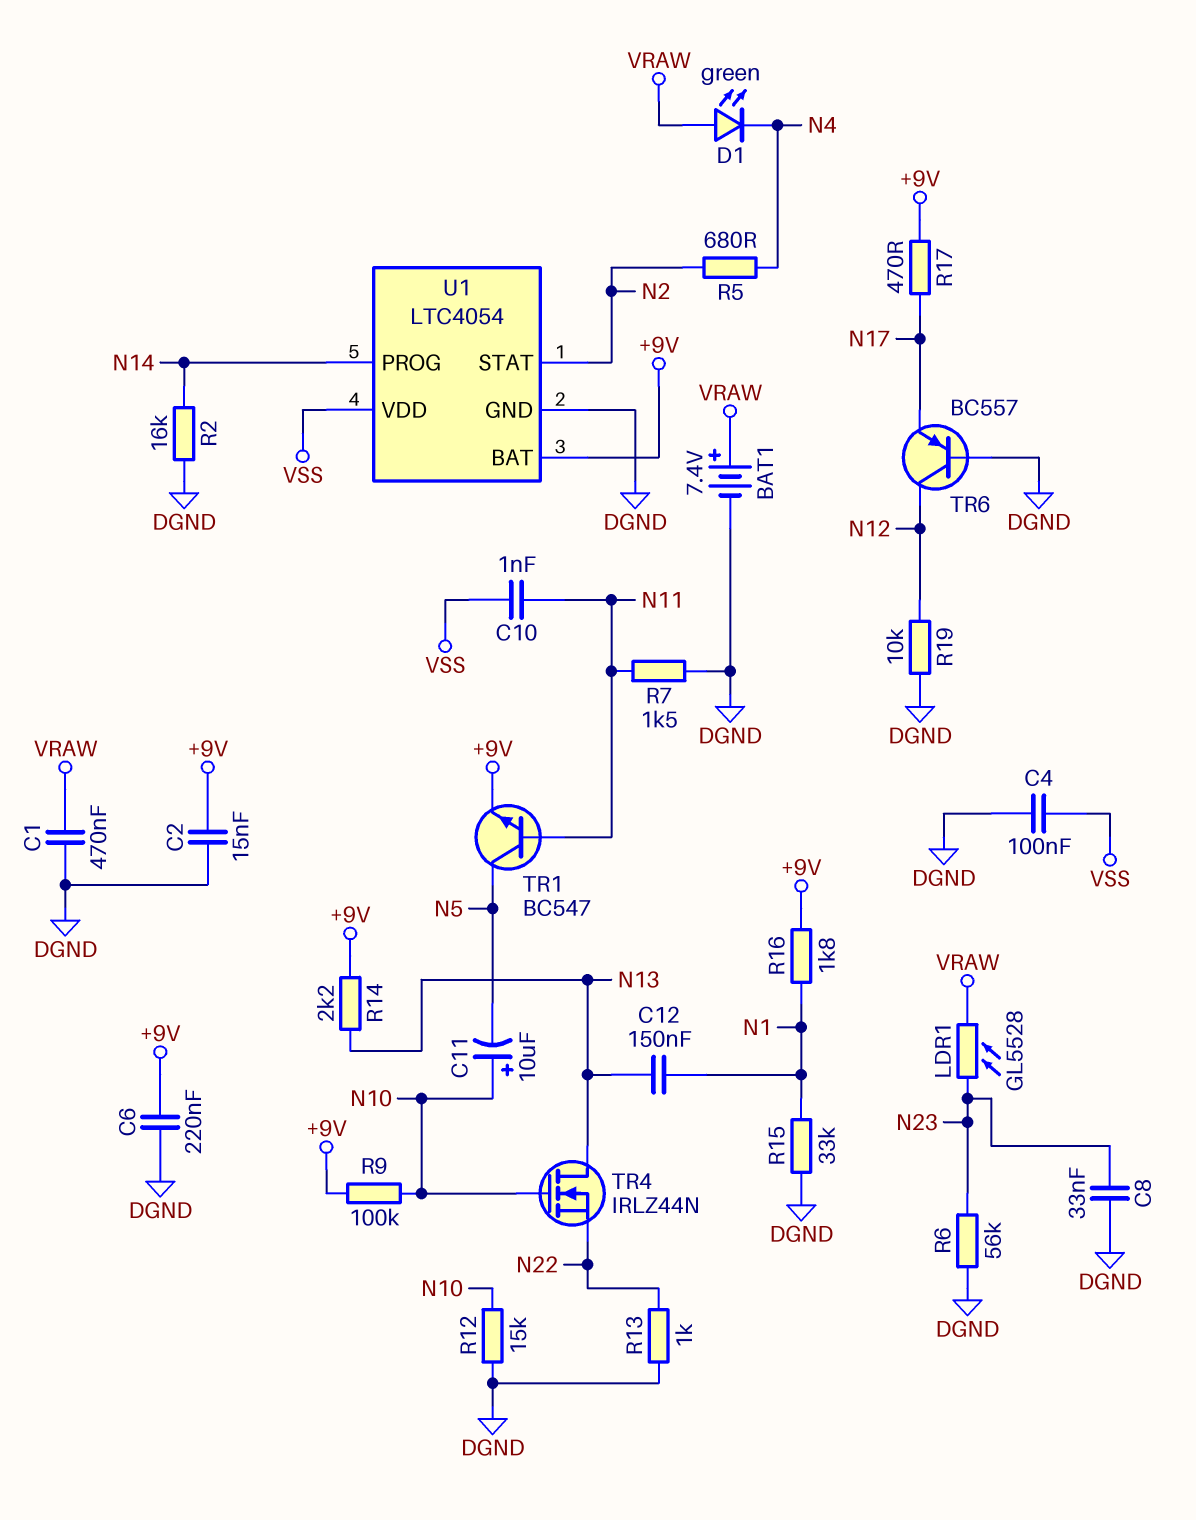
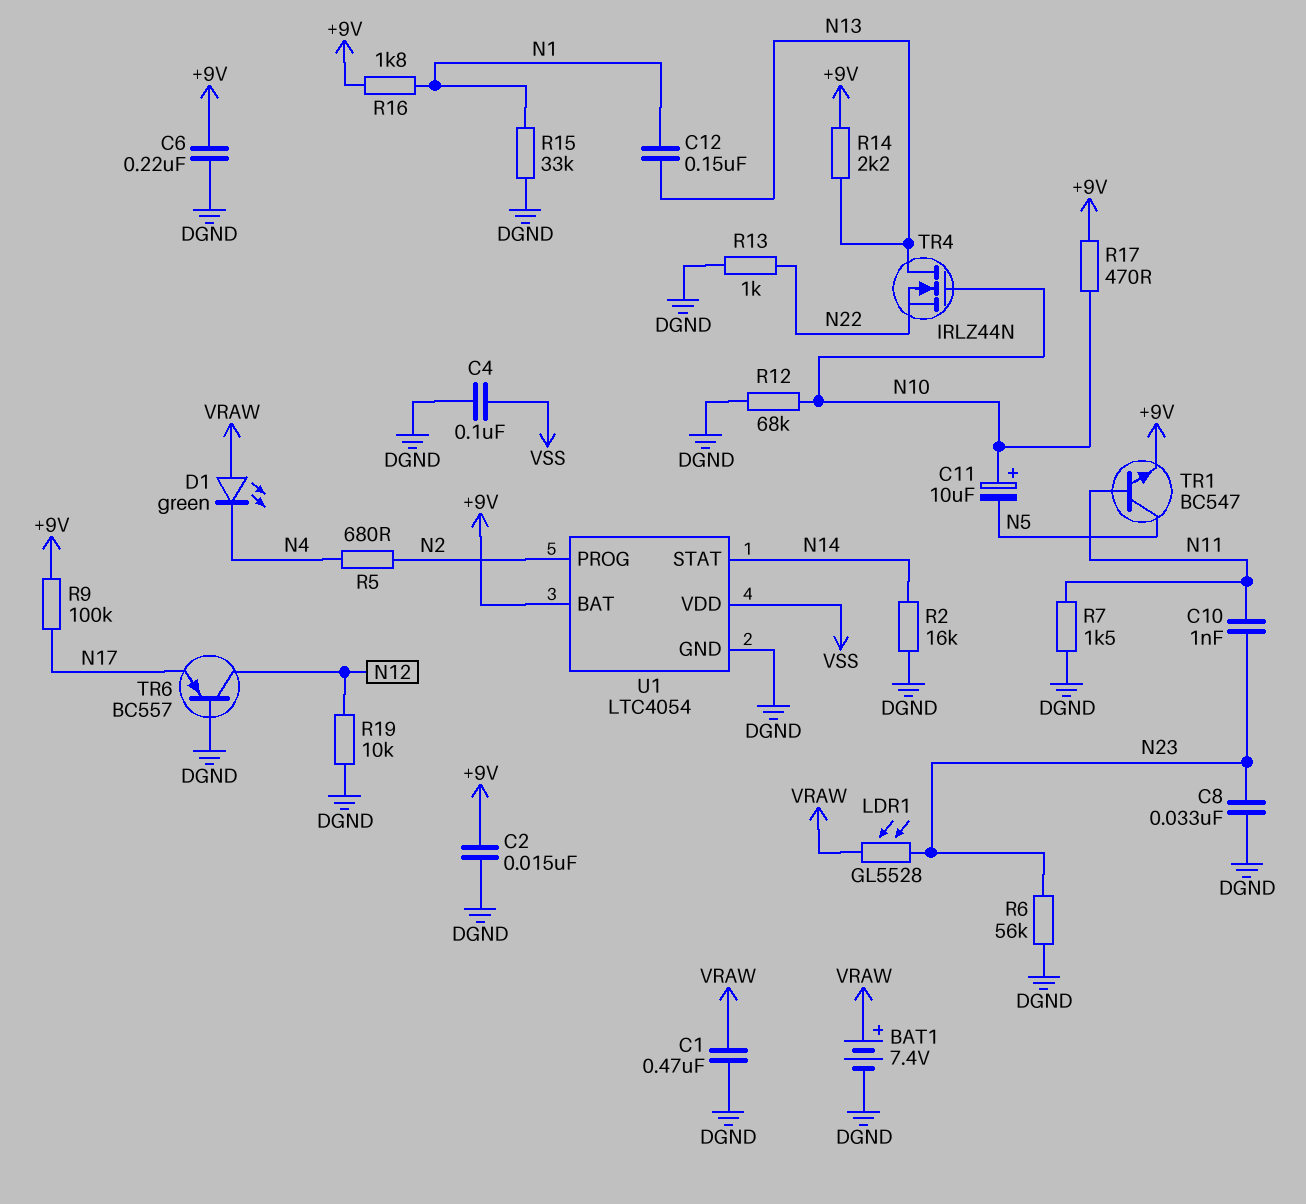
C10: 1nF (N11, VSS) -> 1nF (N11, N23)
R9: 100k (+9V, N10) -> 100k (+9V, N17)
R12: 15k (DGND, N10) -> 68k (DGND, N10)
R17: 470 (+9V, N17) -> 470 (+9V, N10)
U1 pin PROG: N14 -> N2
U1 pin STAT: N2 -> N14

